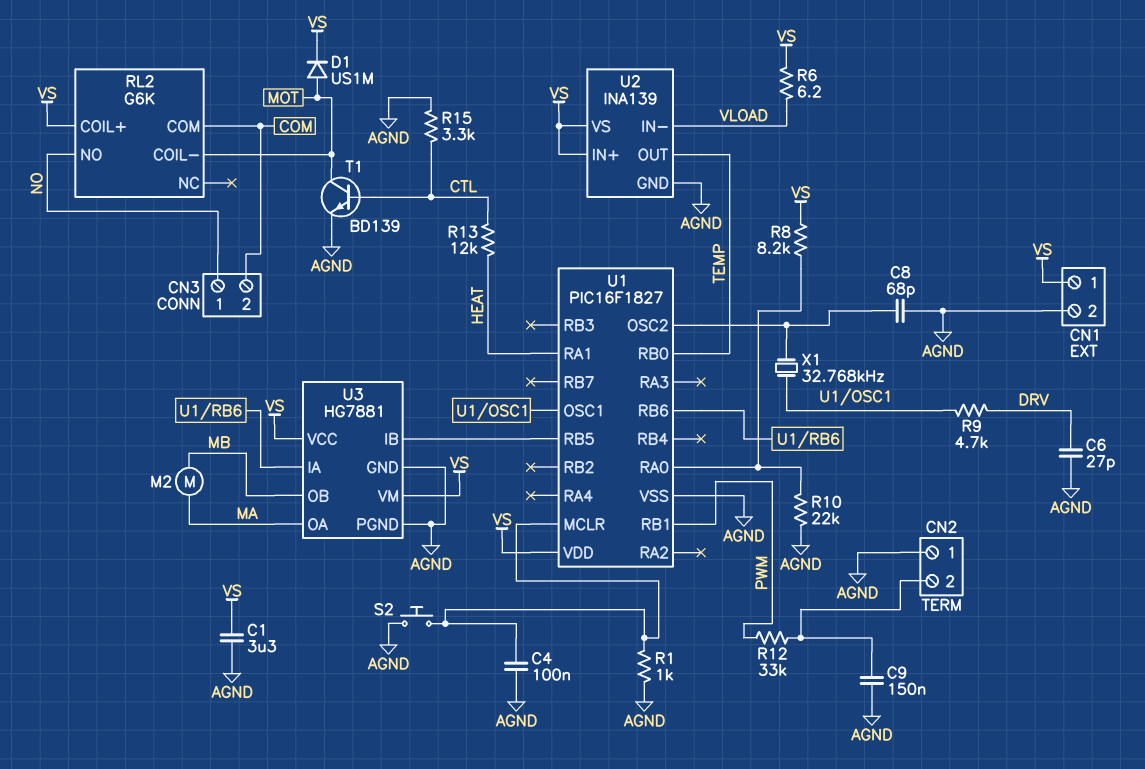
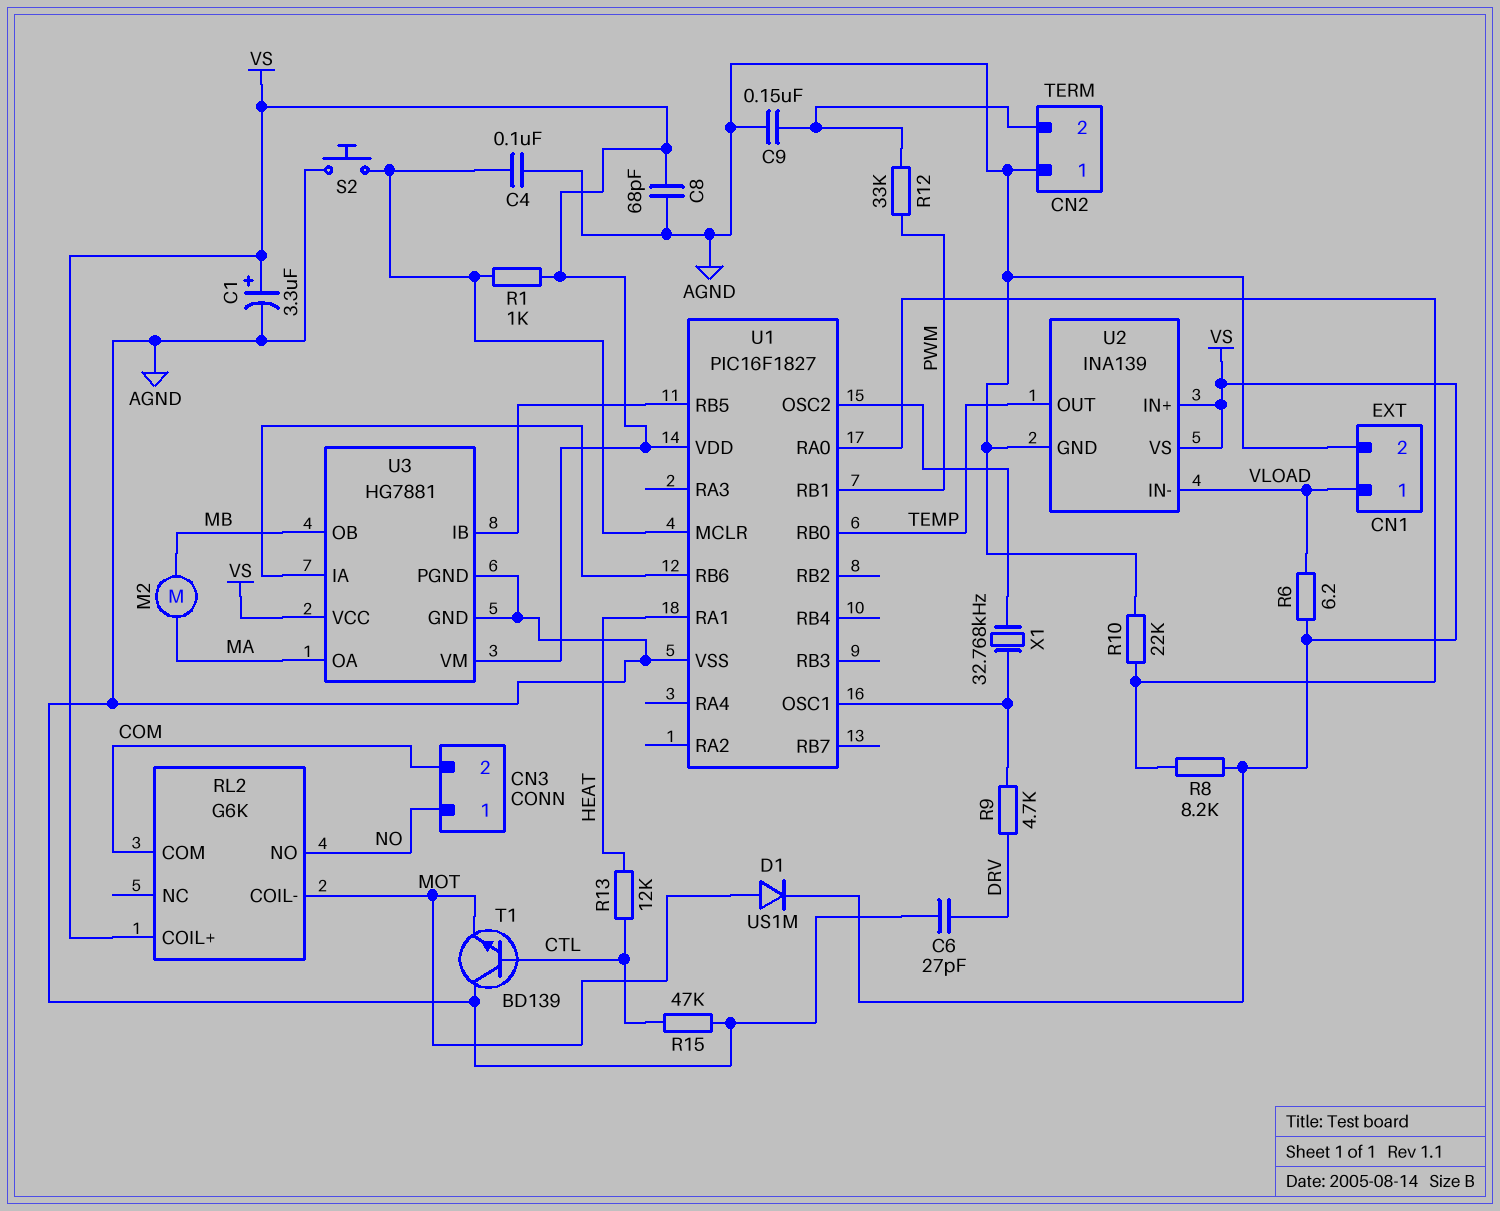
C1: 3.3uF (AGND, VS) -> 3.3uF (plus VS, minus AGND)
C8: 68pF (AGND, U1/OSC2) -> 68pF (AGND, VS)
CN1 pin 1: VS -> VLOAD
R1: 1k (AGND, U1/MCLR) -> 1k (U1/MCLR, VS)
R15: 3.3k (AGND, CTL) -> 47k (AGND, CTL)
T1: NPN BD139 (B CTL, C MOT, E AGND) -> NPN BD139 (B CTL, C AGND, E MOT)

